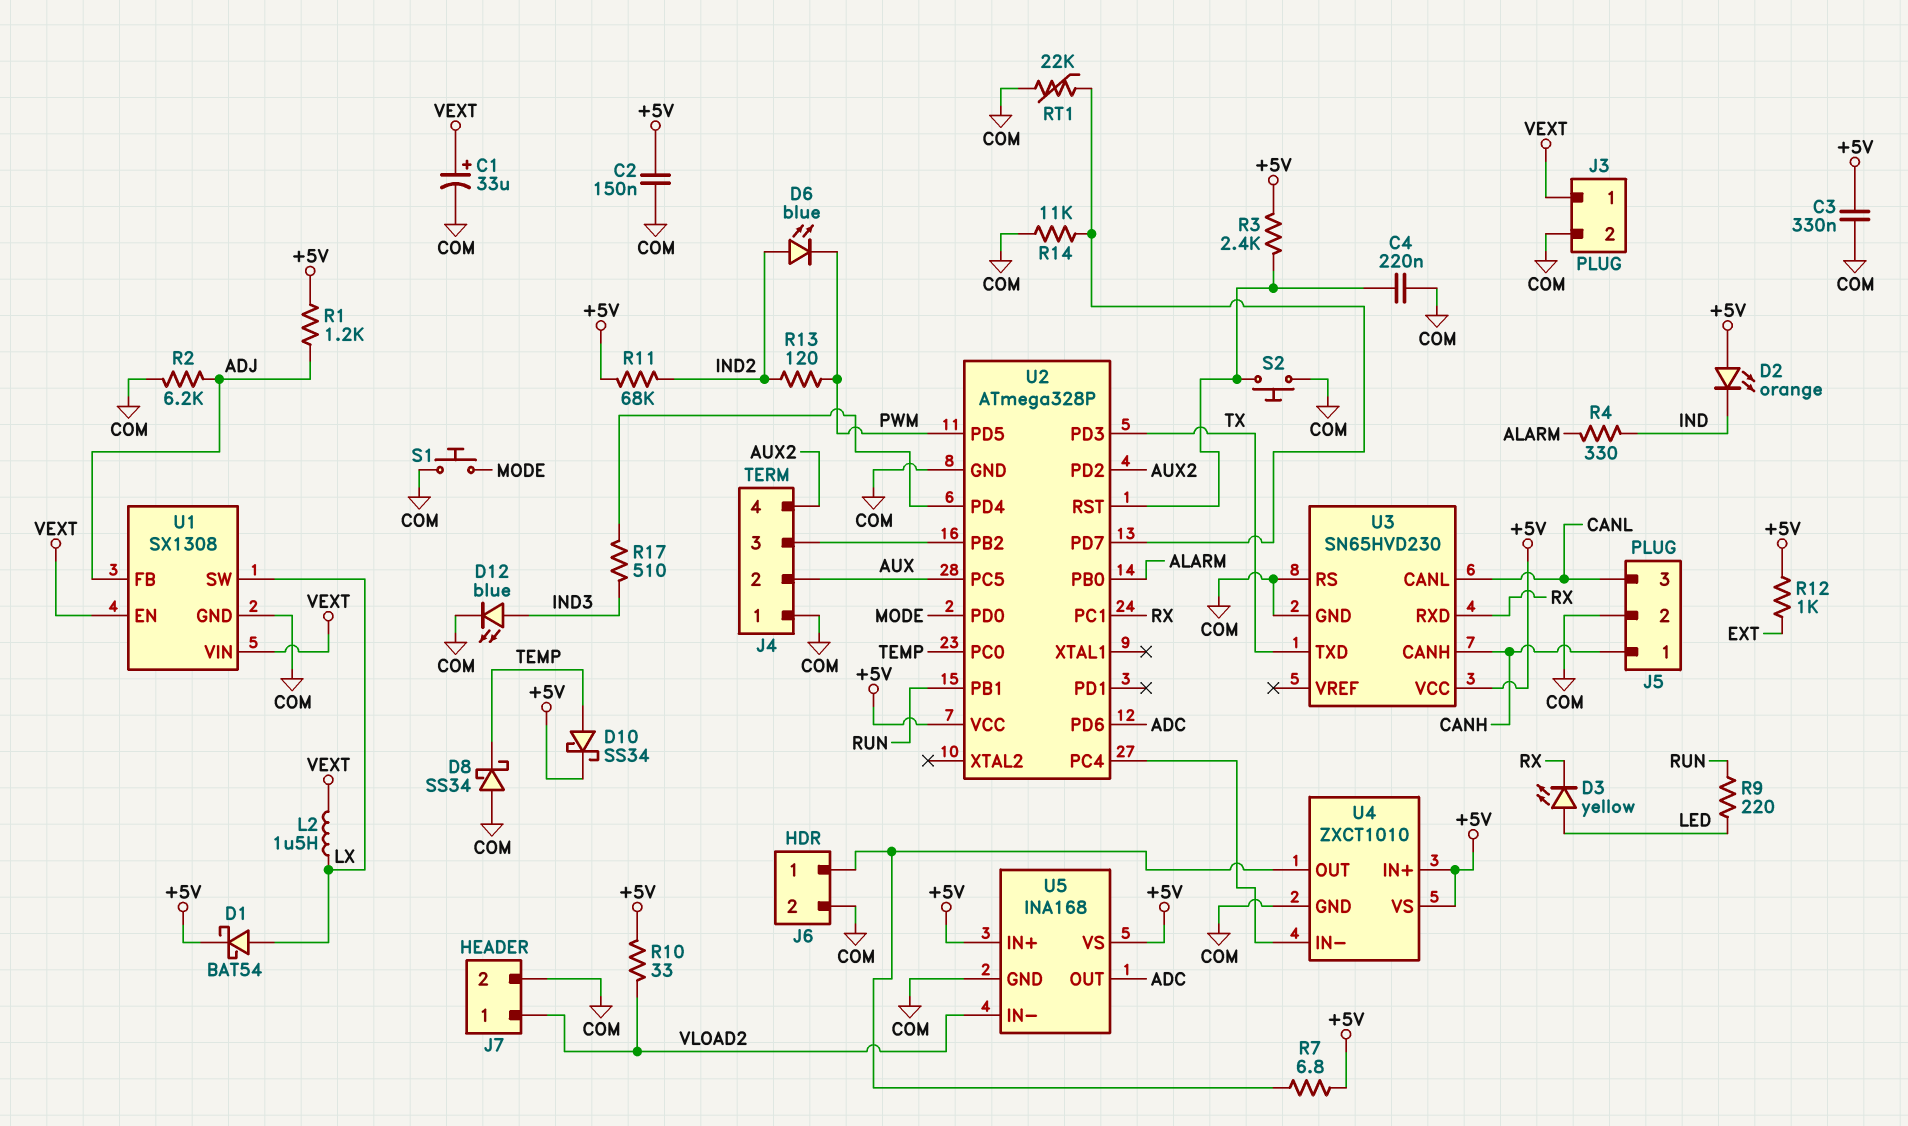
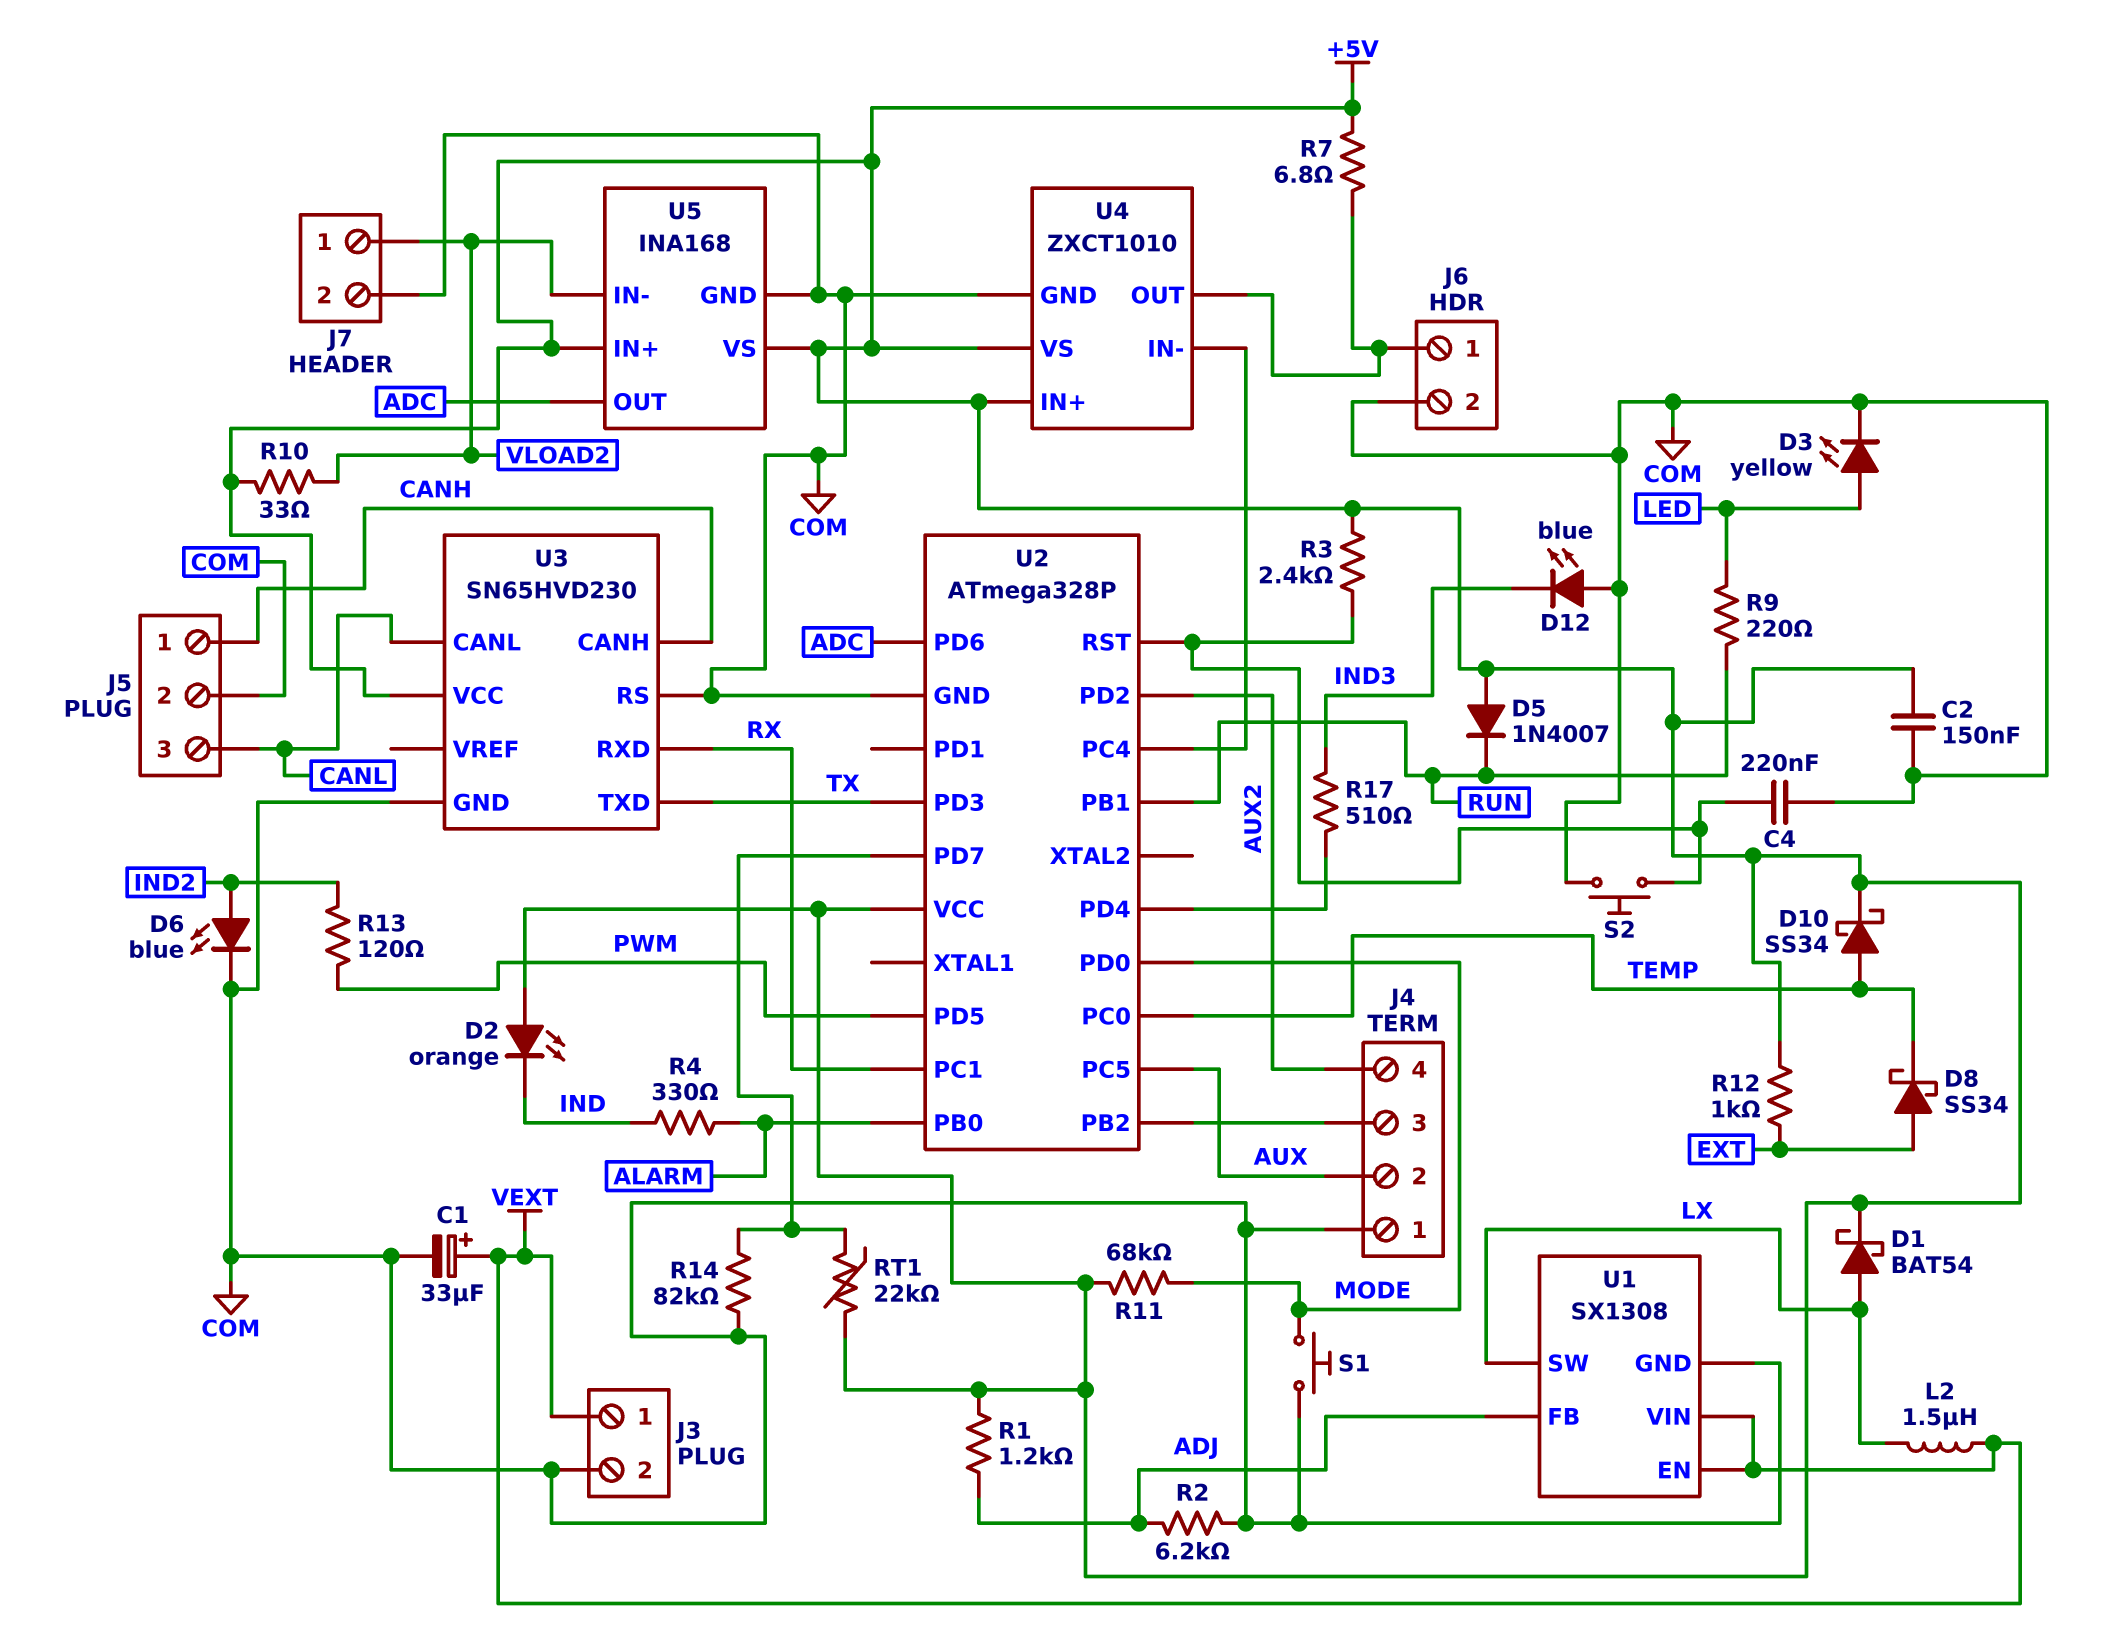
C3: 330nF (+5V, COM) -> none
D3: LED yellow (A LED, K RX) -> LED yellow (A LED, K COM)
D5: none -> diode 1N4007 (A +5V, K RUN)
D6: LED blue (A IND2, K PWM) -> LED blue (A IND2, K COM)
D8: schottky SS34 (A COM, K TEMP) -> schottky SS34 (A EXT, K TEMP)
D12: LED blue (A IND3, K COM) -> LED blue (A COM, K IND3)
R11: 68k (+5V, IND2) -> 68k (+5V, MODE)
R14: 11k (COM, U2/PD7) -> 82k (COM, U2/PD7)
RT1: 22k (COM, U2/PD7) -> 22k (+5V, U2/PD7)

